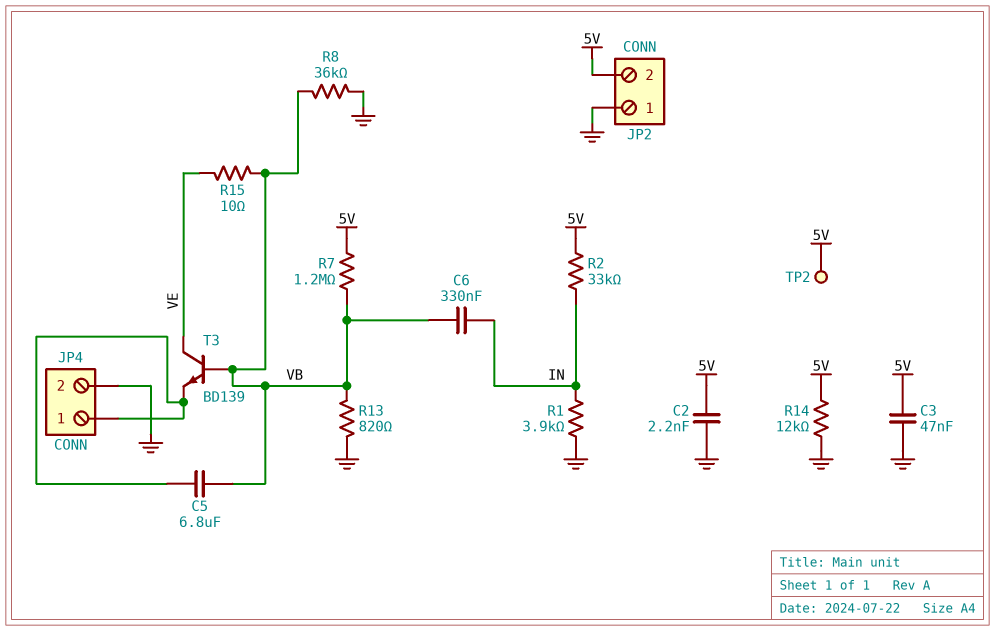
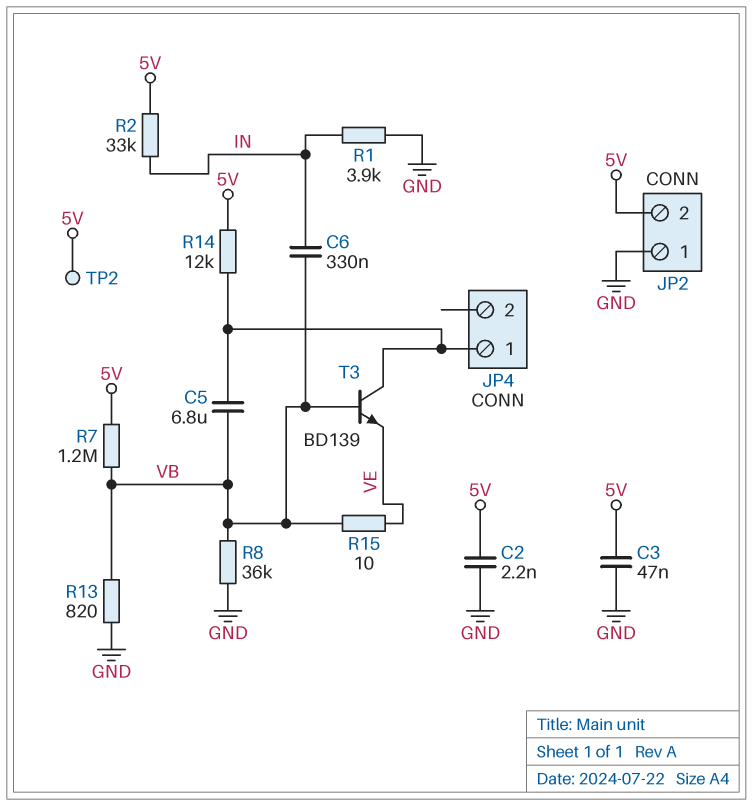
JP4 pin 2: GND -> none
R14: 12k (5V, GND) -> 12k (5V, JP4/1)
T3: NPN BD139 (B VB, C VE, E JP4/1) -> NPN BD139 (B VB, C JP4/1, E VE)

